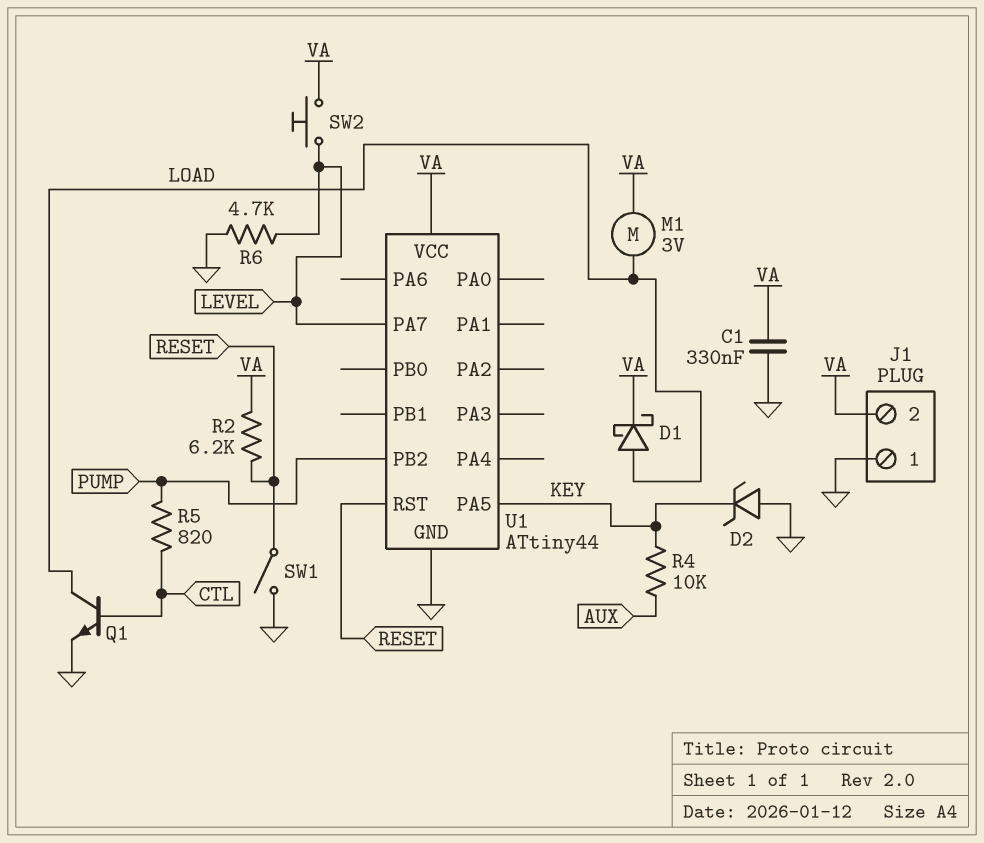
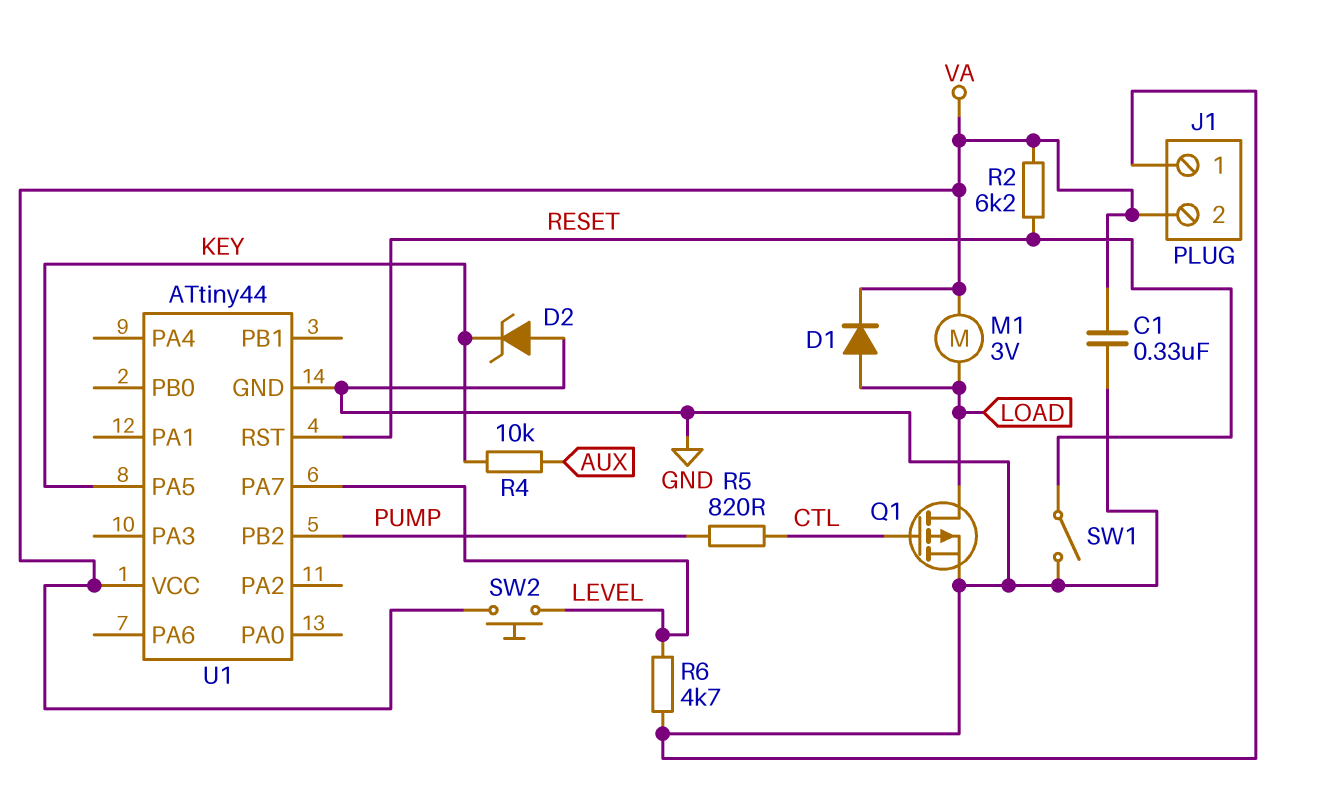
D1: schottky (A LOAD, K VA) -> diode (A LOAD, K VA)
Q1: NPN (B CTL, C LOAD, E GND) -> PMOS (G CTL, D LOAD, S GND)

